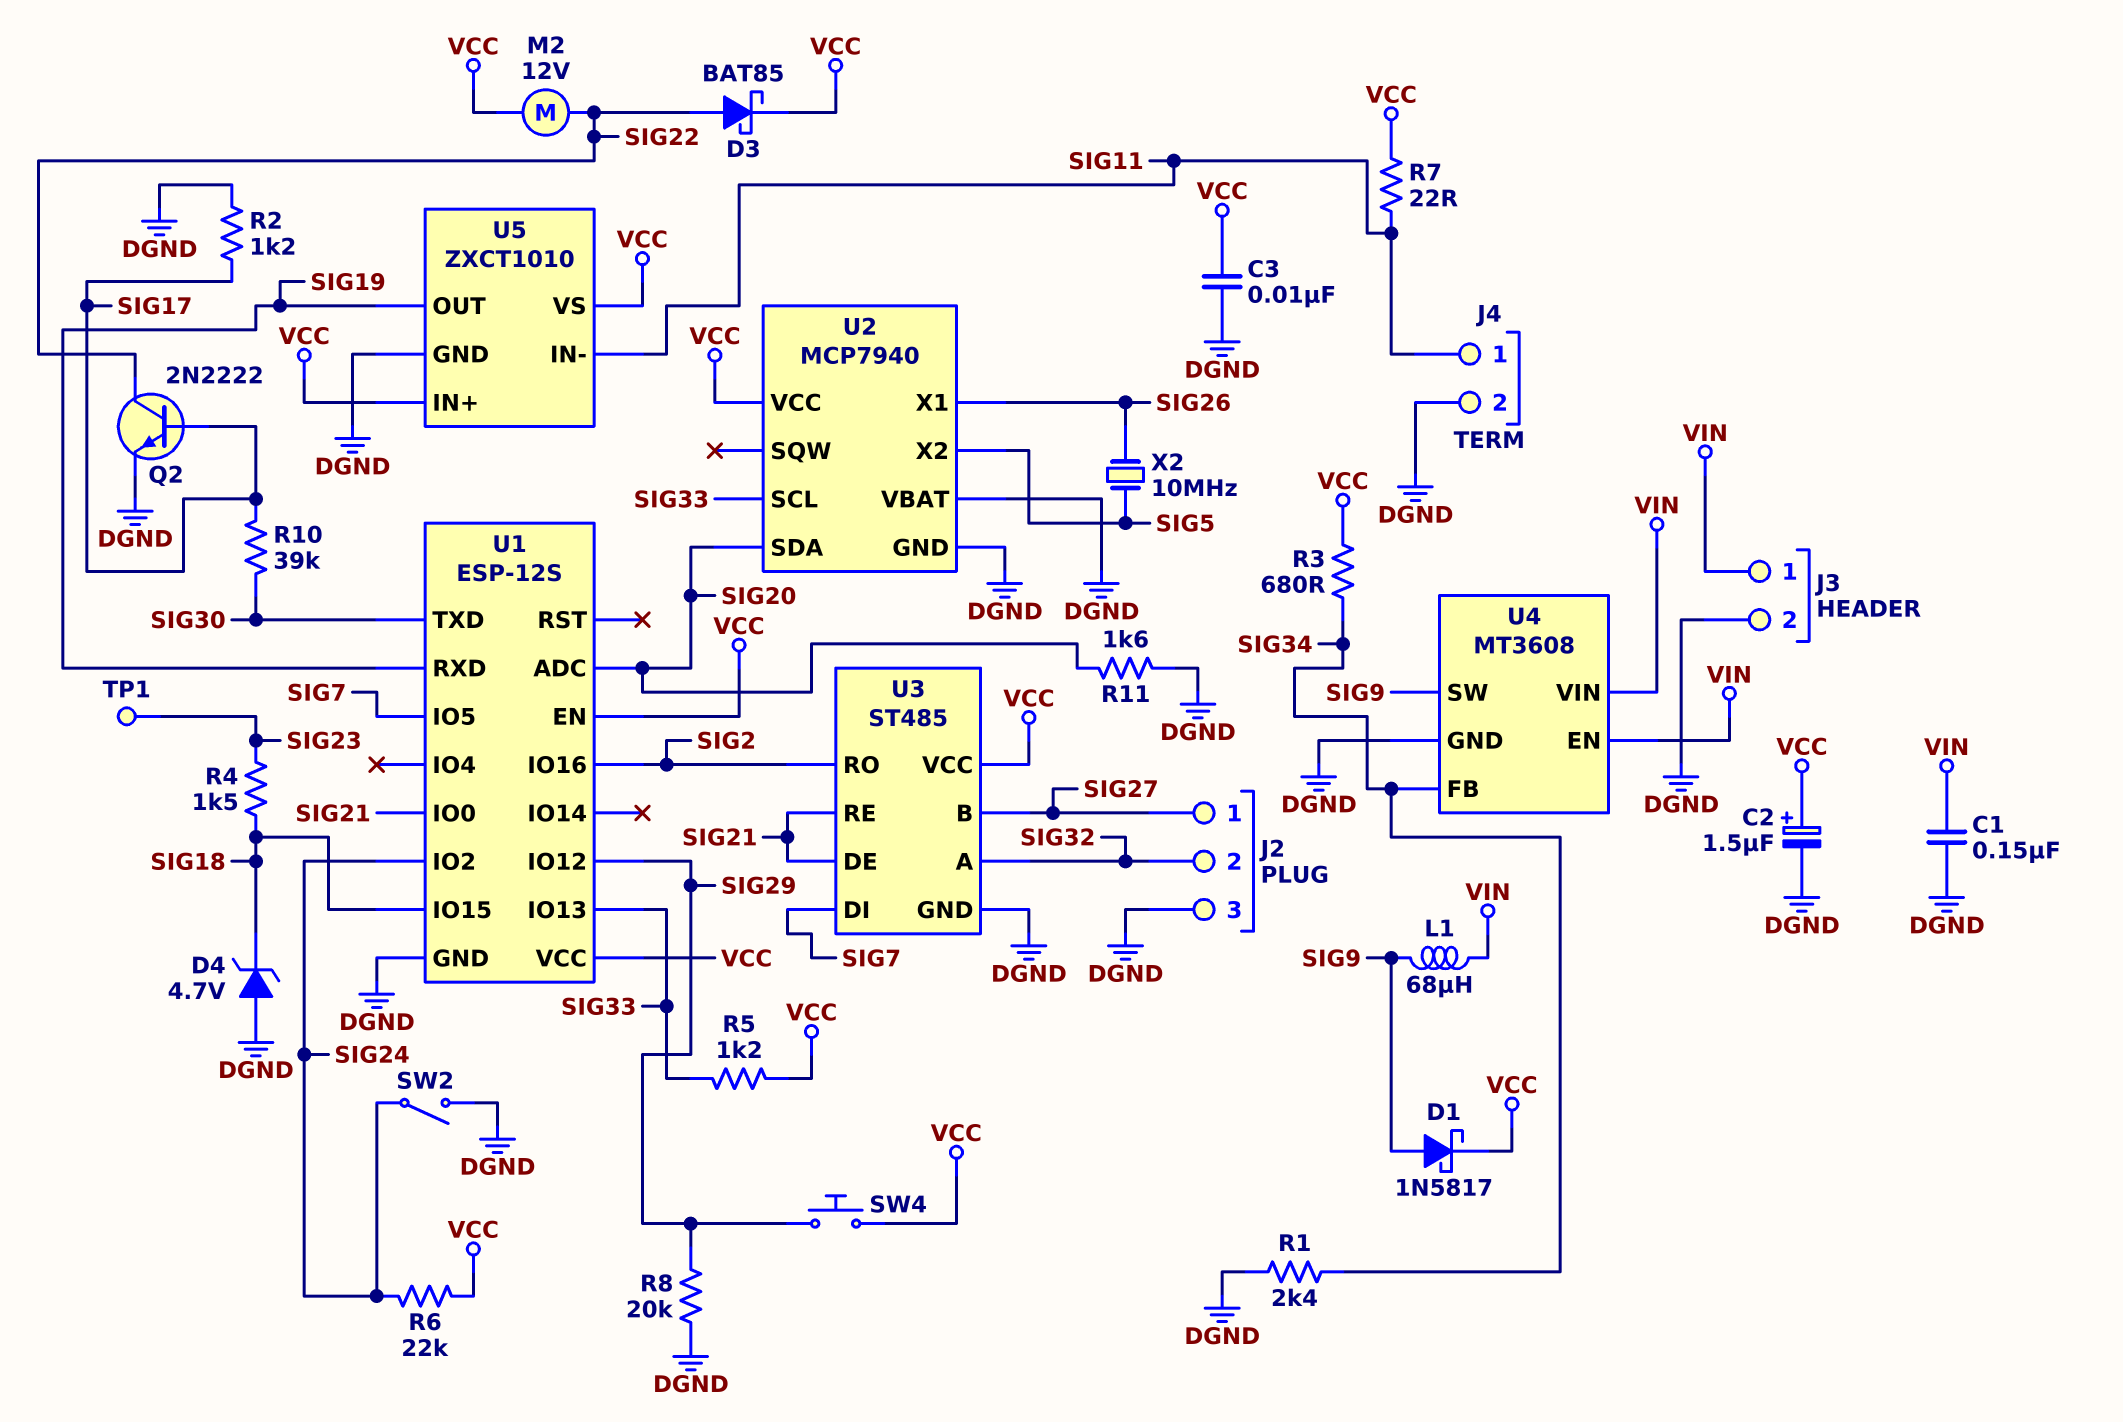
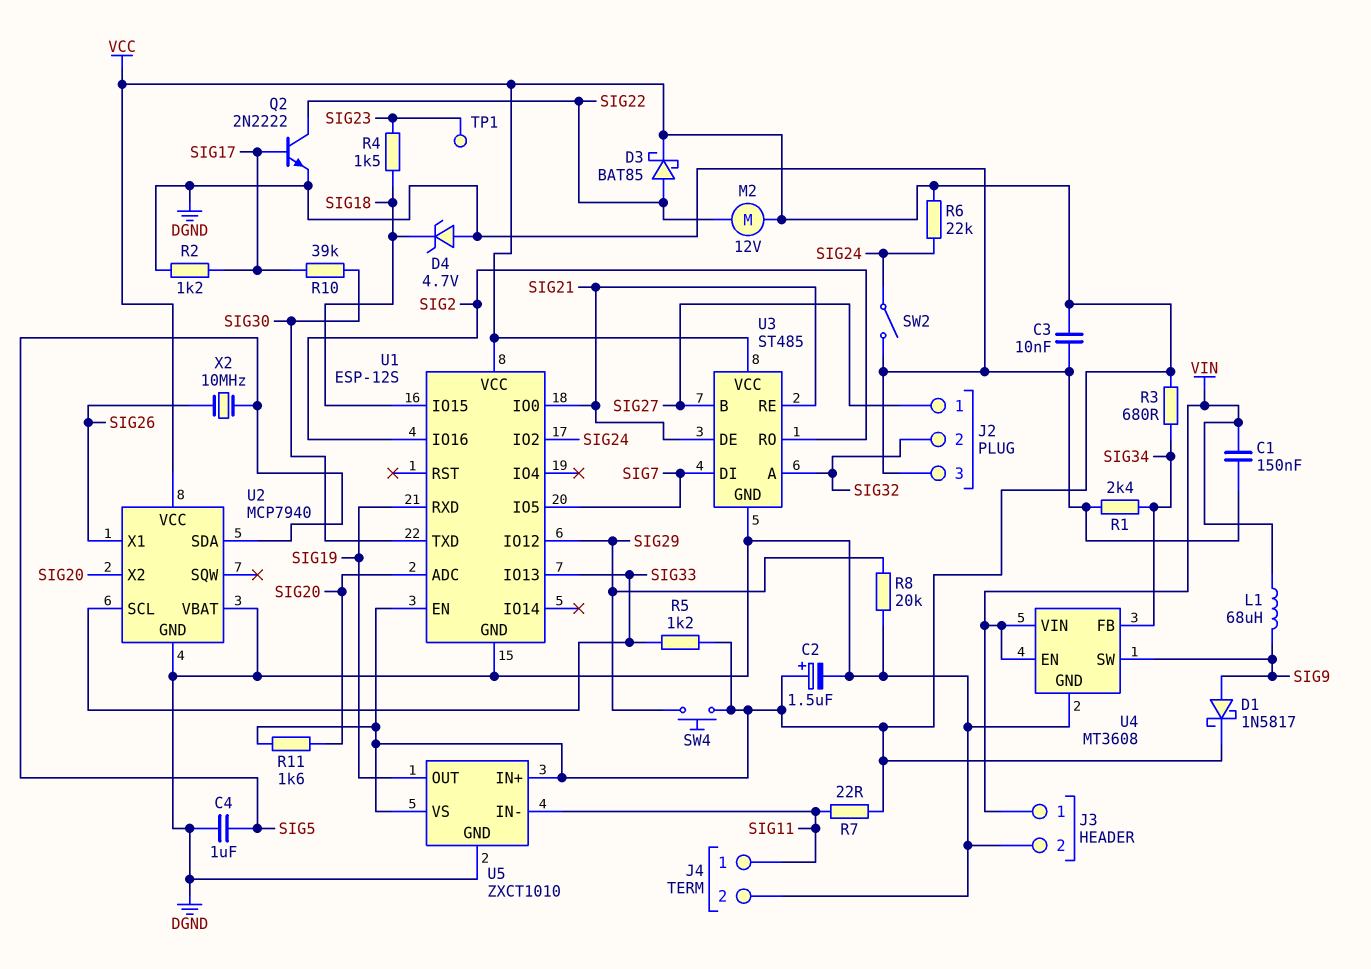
C4: none -> 1uF (DGND, SIG5)
R11: 1.6k (DGND, SIG20) -> 1.6k (SIG20, VCC)
U2 pin SDA: SIG20 -> SIG5
U2 pin X2: SIG5 -> SIG20

